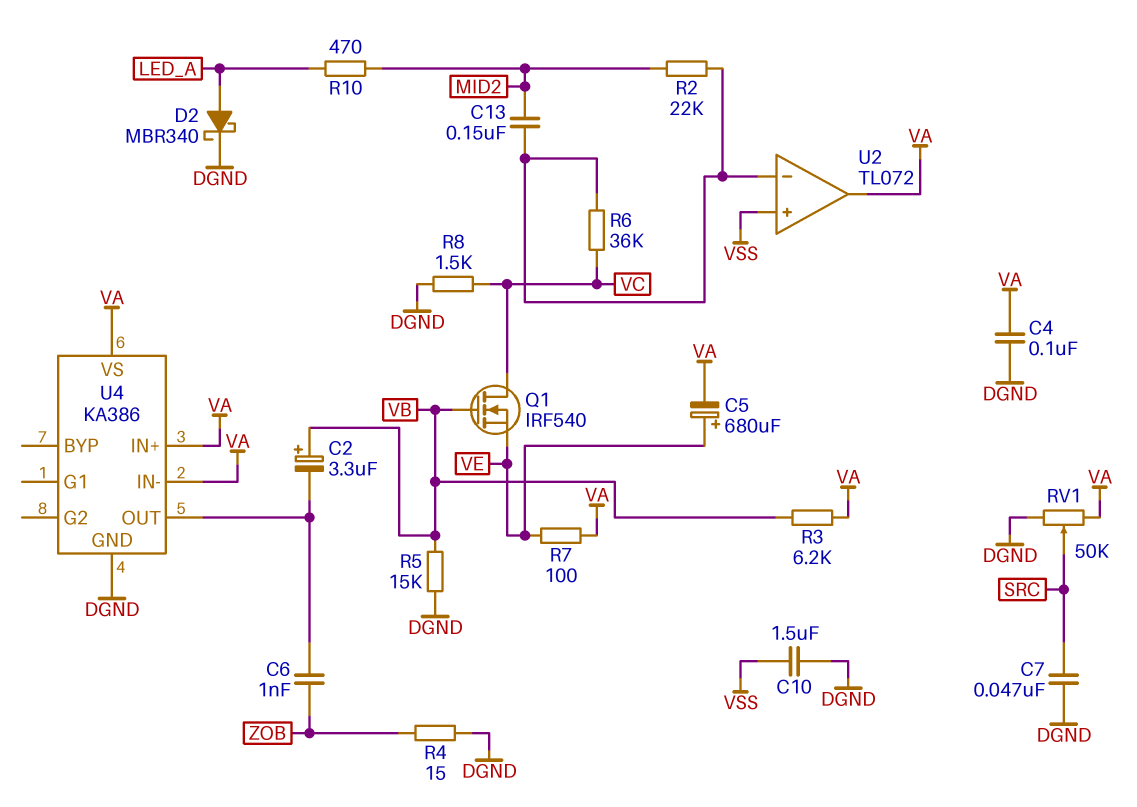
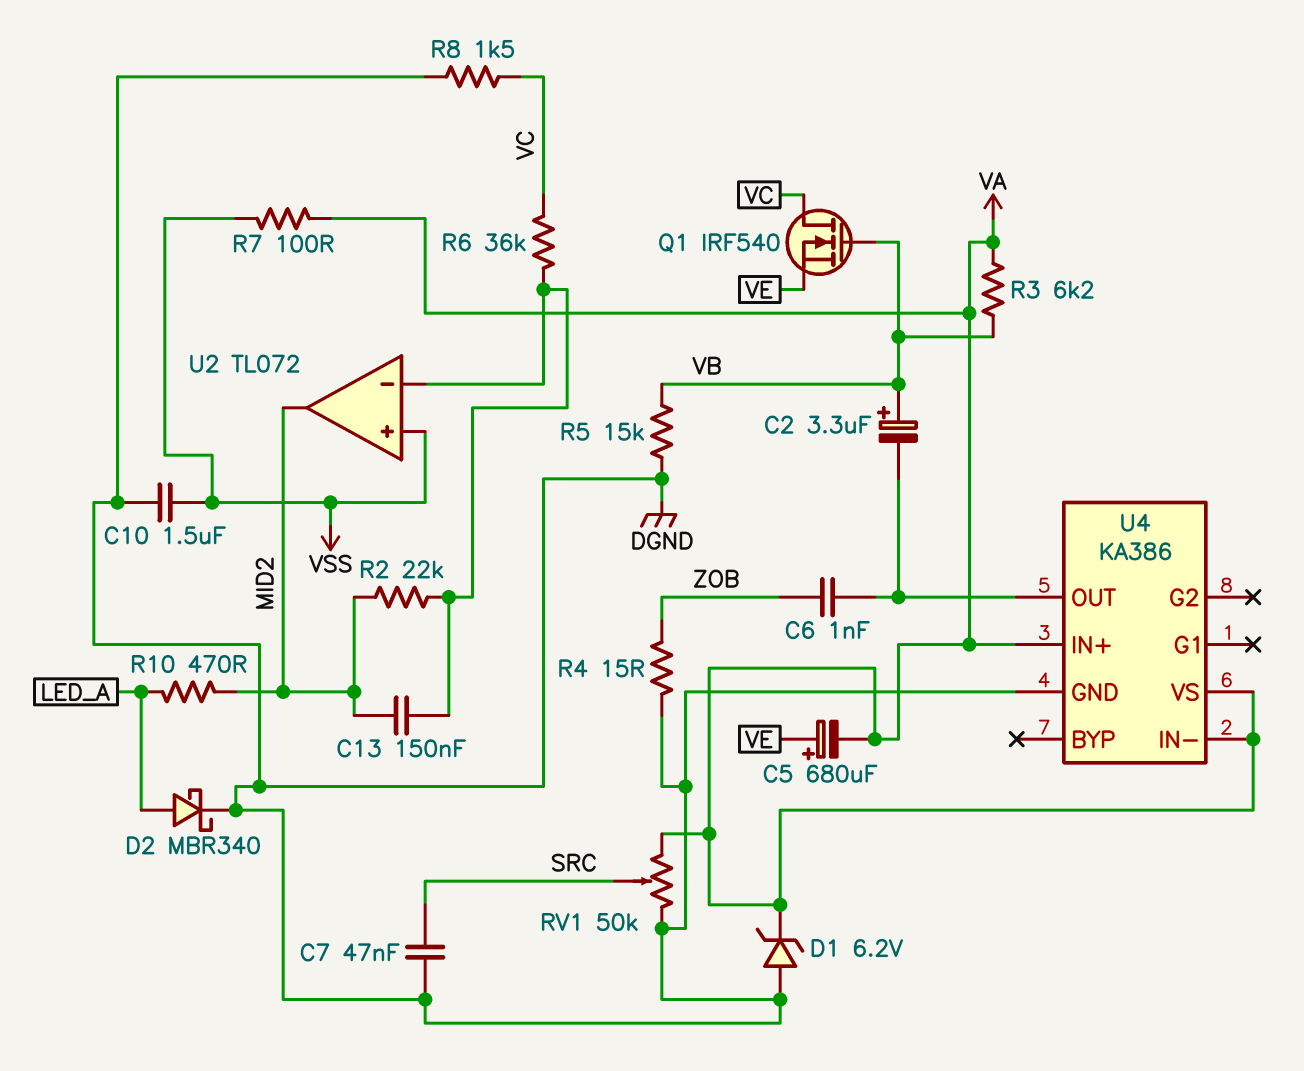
C4: 100nF (DGND, VA) -> none
D1: none -> zener 6.2V (A DGND, K VA)
R7: 100 (VA, VE) -> 100 (VA, VSS)
U2 pin out: VA -> MID2

